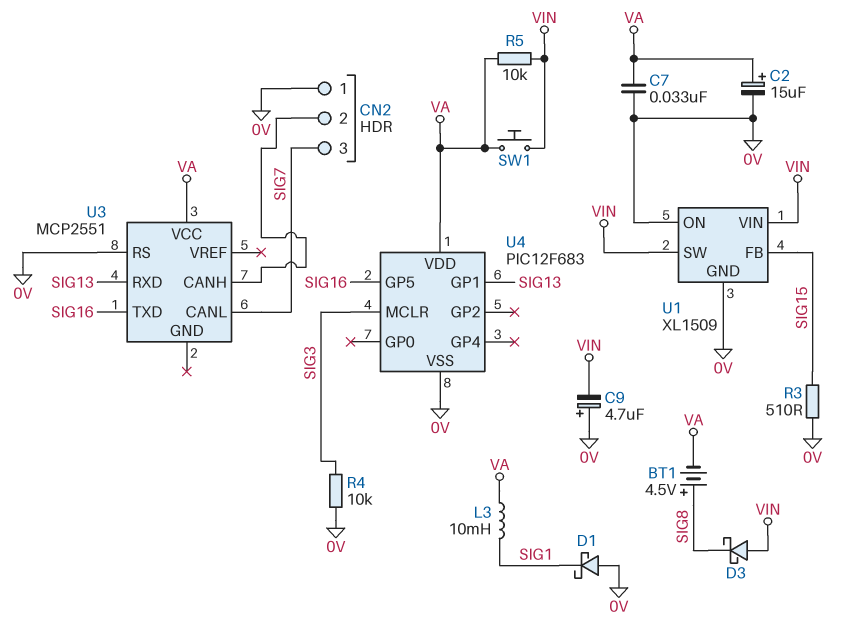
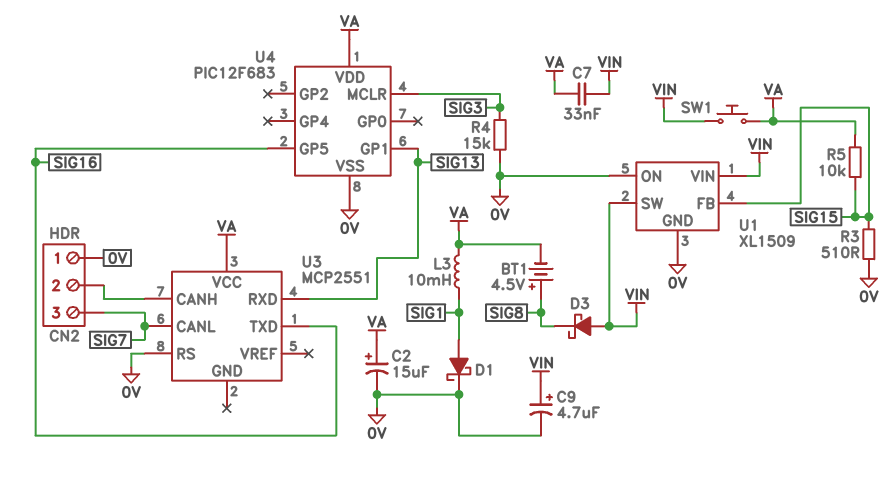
C7: 33nF (0V, VA) -> 33nF (VA, VIN)
C9: 4.7uF (plus 0V, minus VIN) -> 4.7uF (plus VIN, minus 0V)
D1: schottky (A 0V, K SIG1) -> schottky (A SIG1, K 0V)
R4: 10k (0V, SIG3) -> 15k (0V, SIG3)
R5: 10k (VA, VIN) -> 10k (SIG15, VA)

